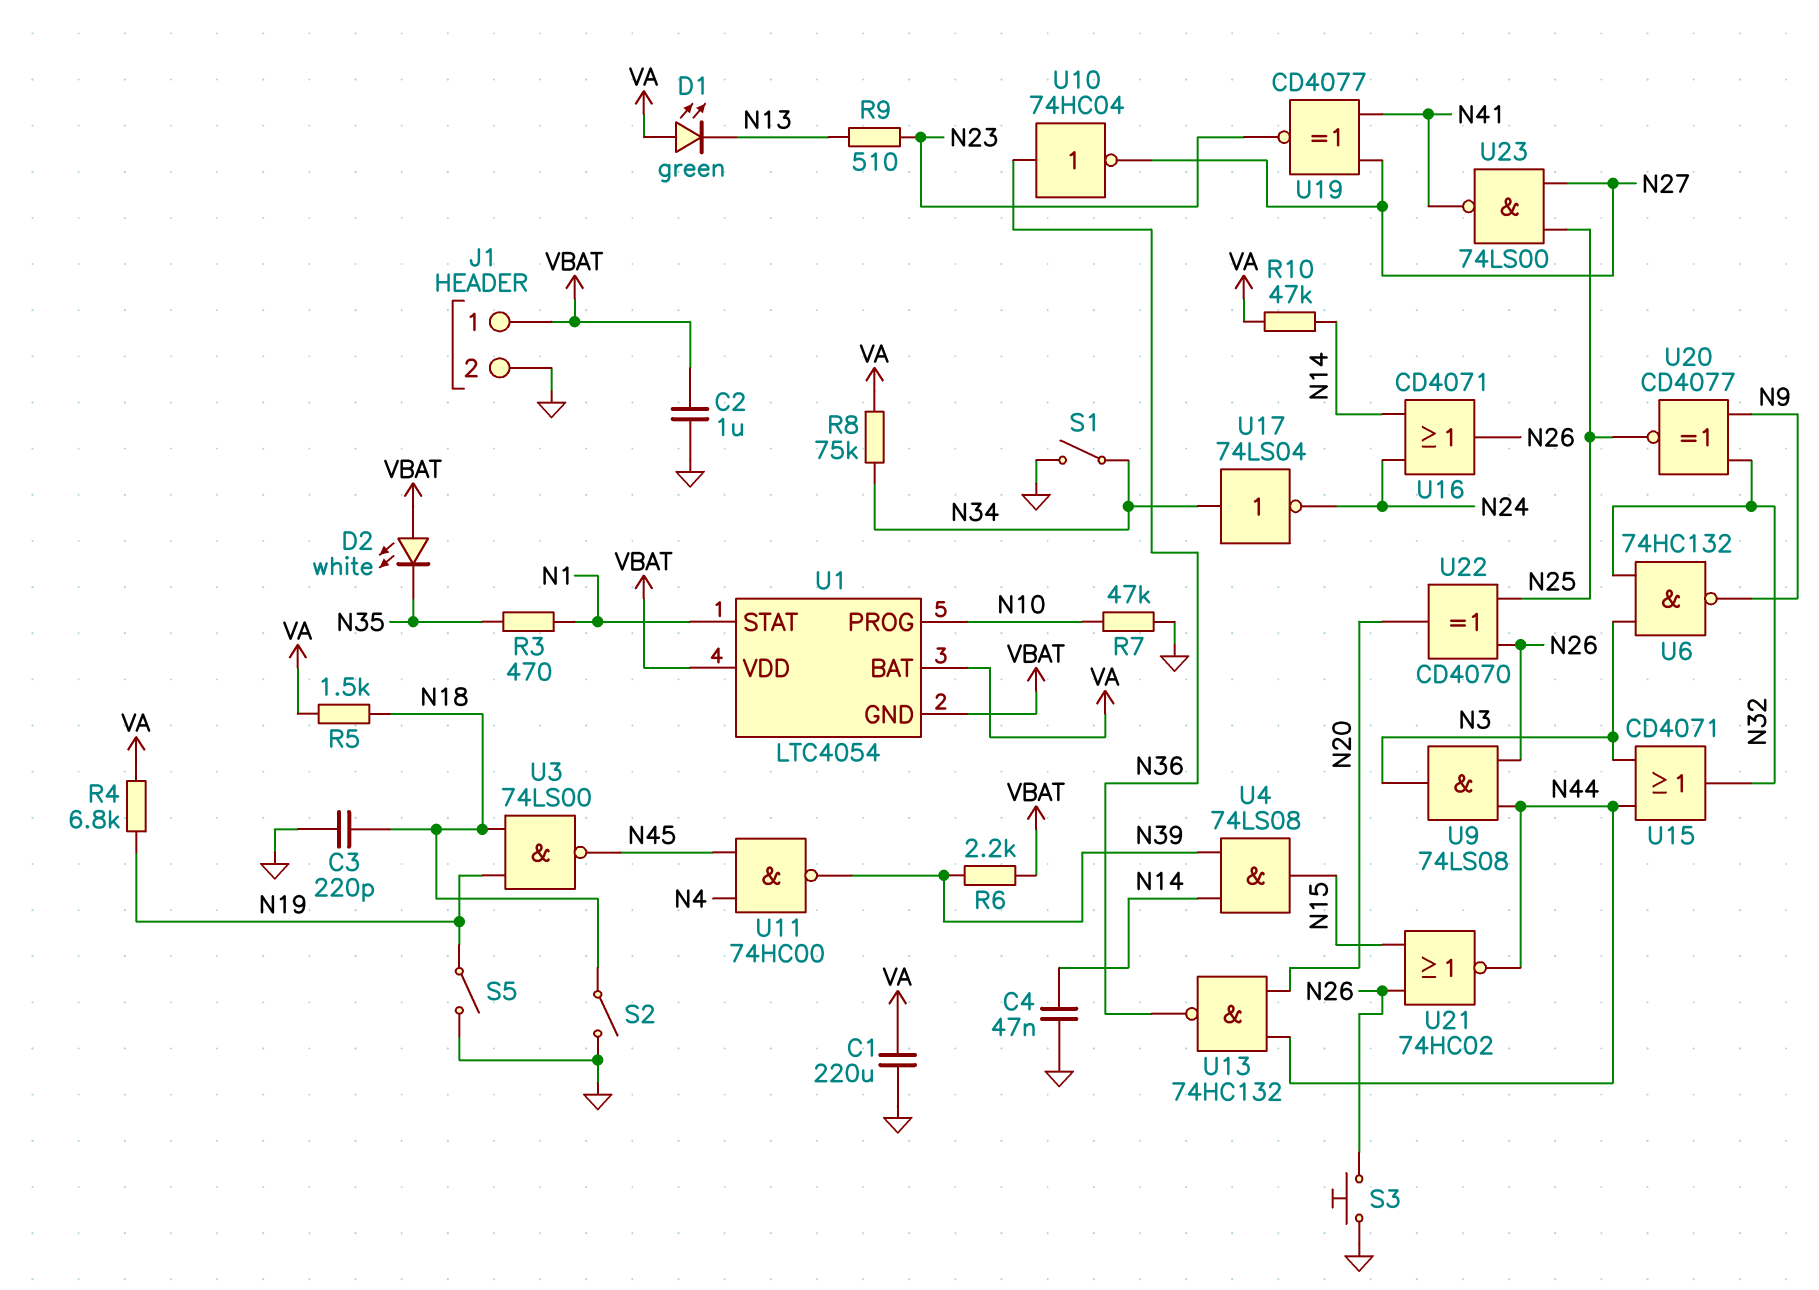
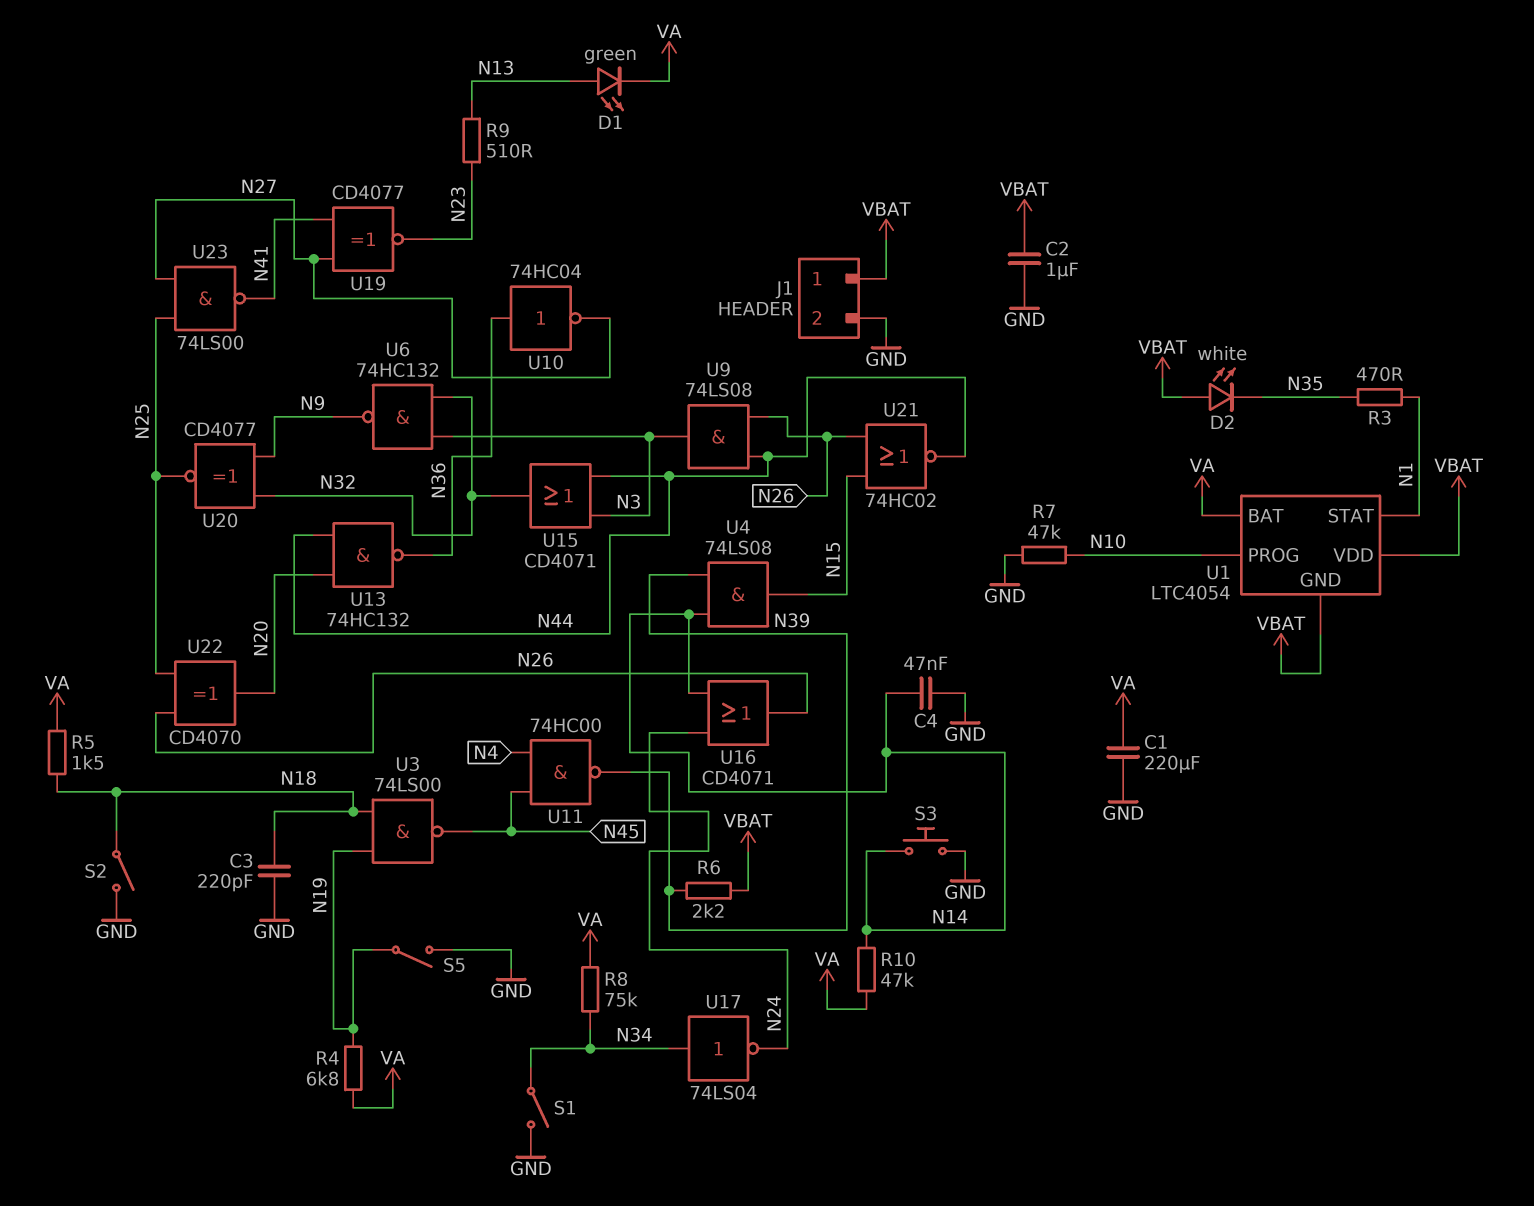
D1: LED green (A VA, K N13) -> LED green (A N13, K VA)
S3: button (GND, N26) -> button (GND, N14)

